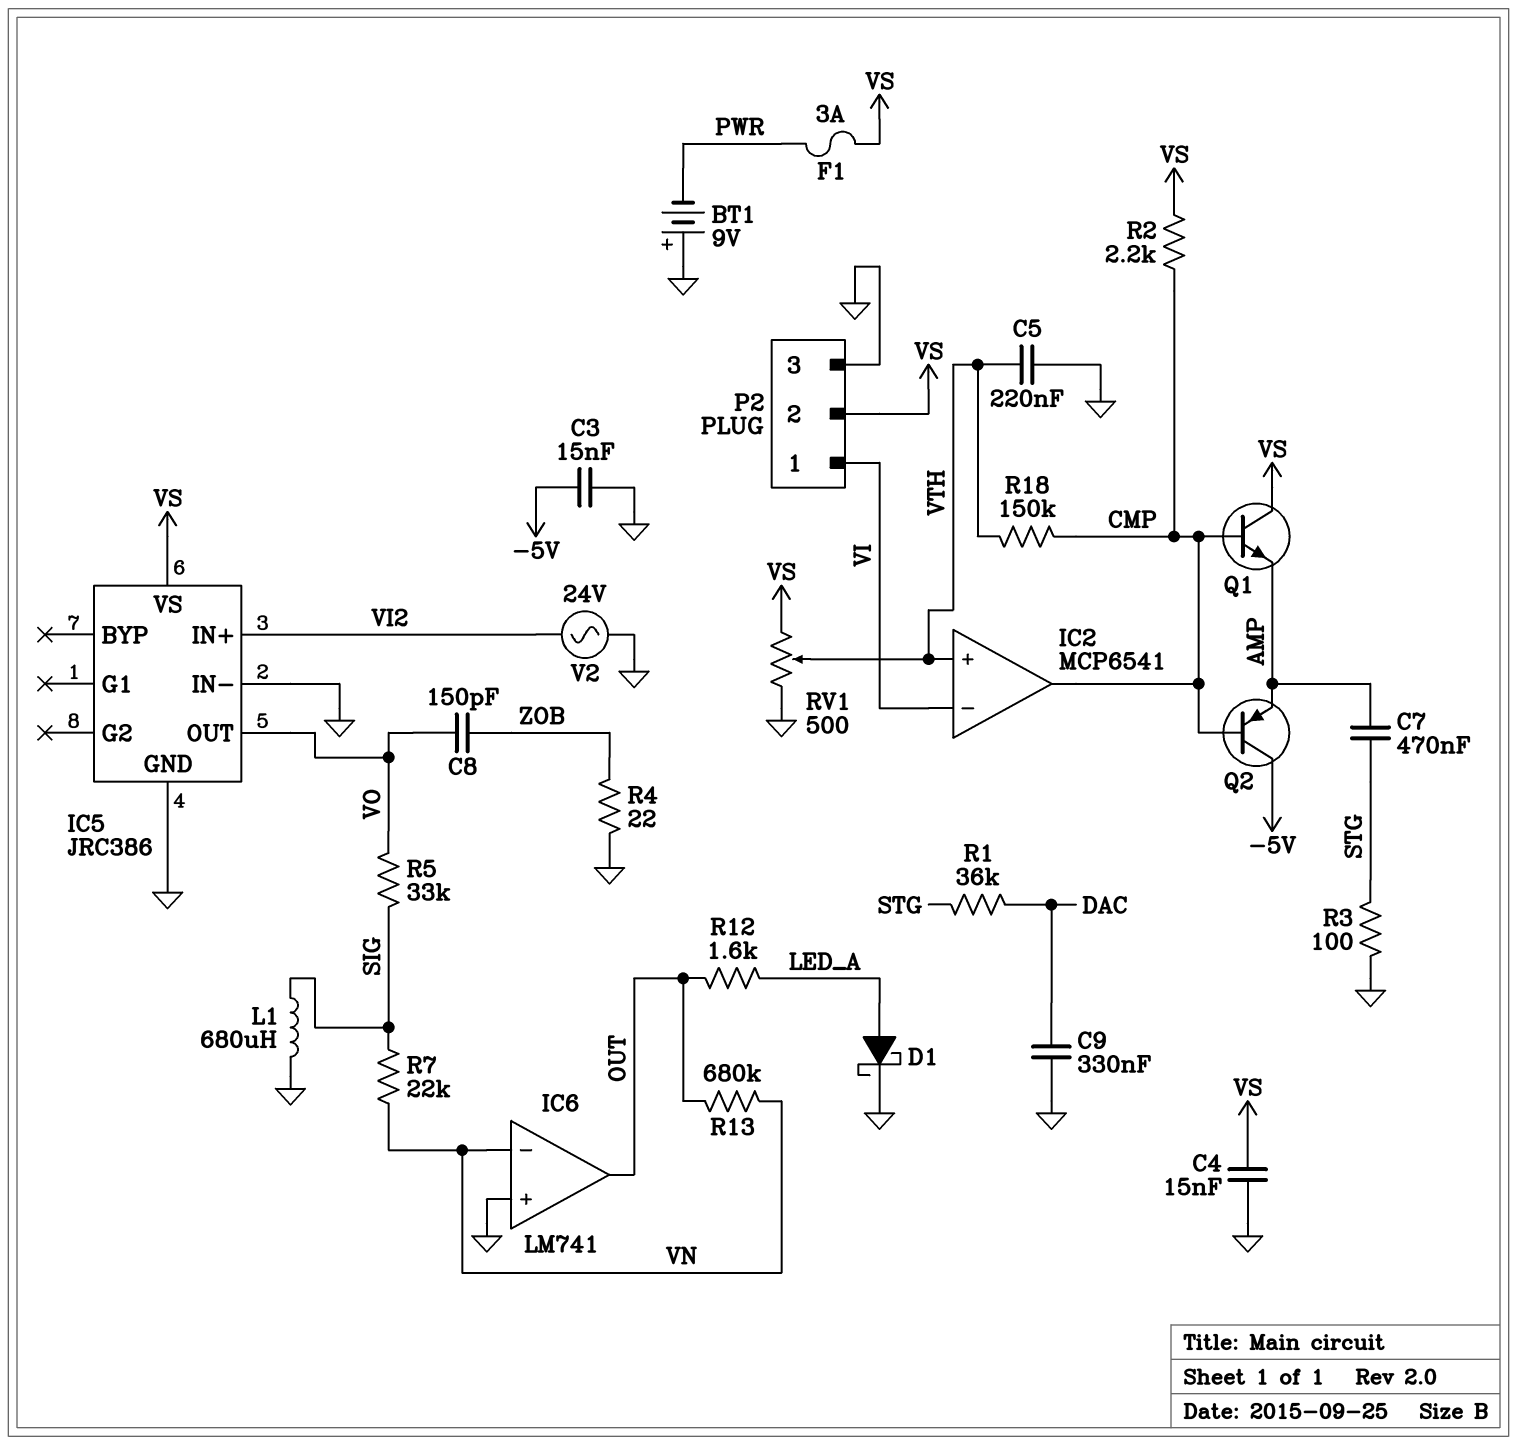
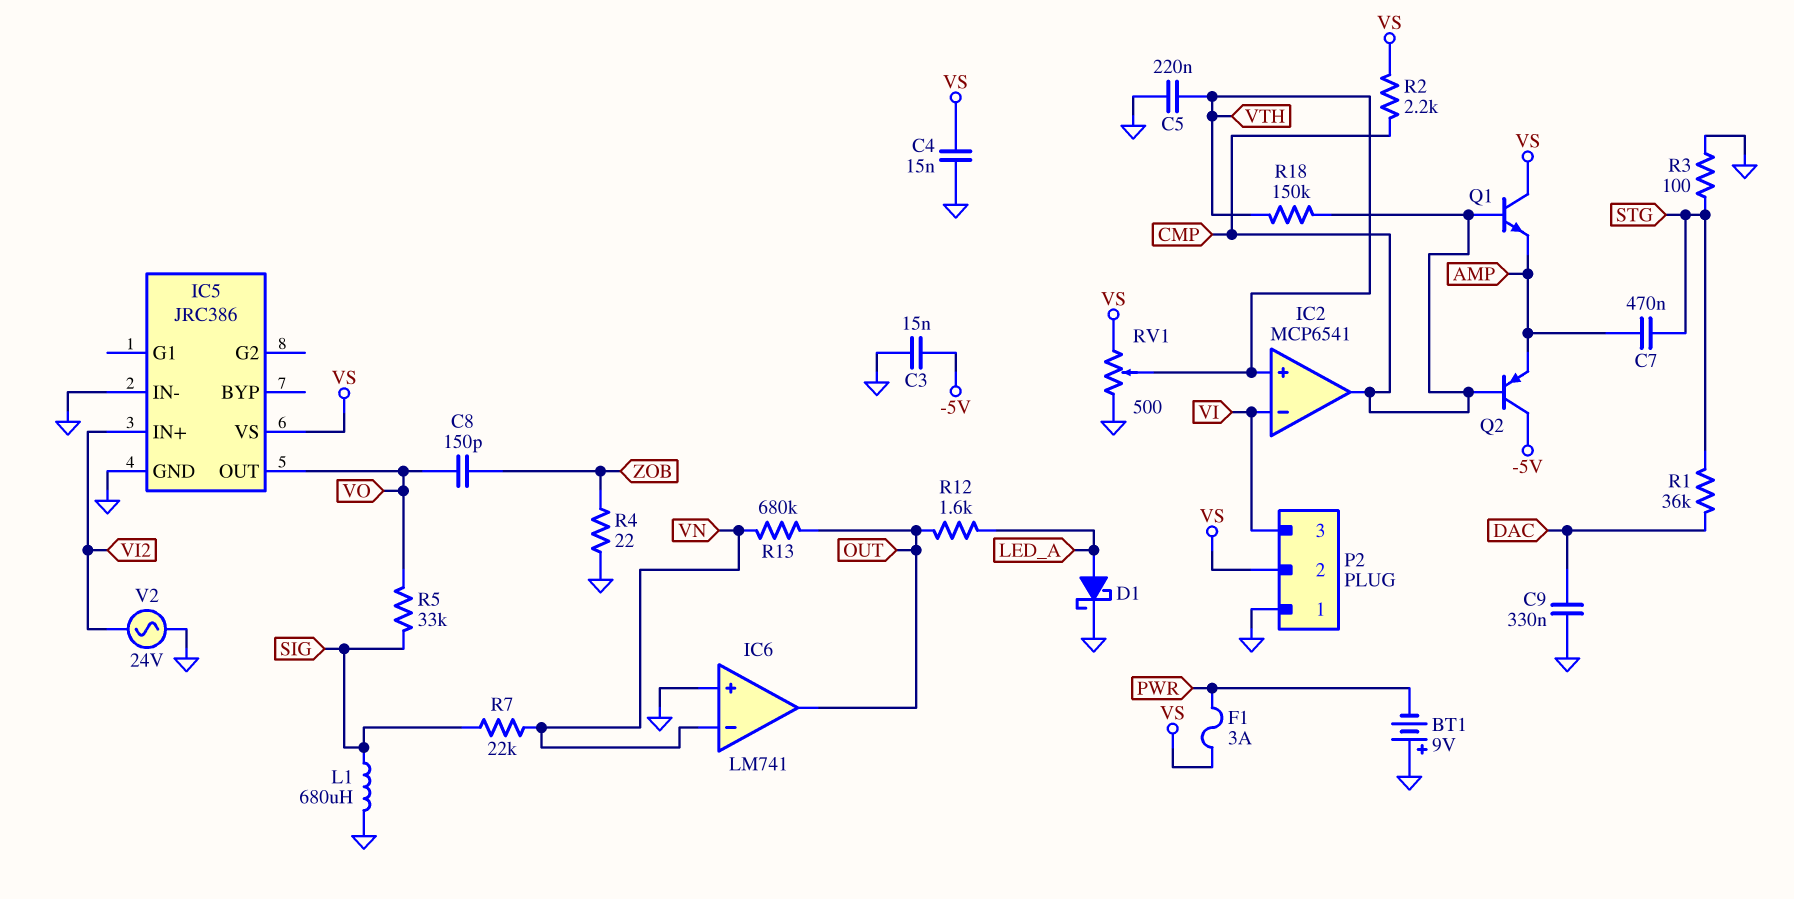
P2 pin 1: VI -> GND
P2 pin 3: GND -> VI

